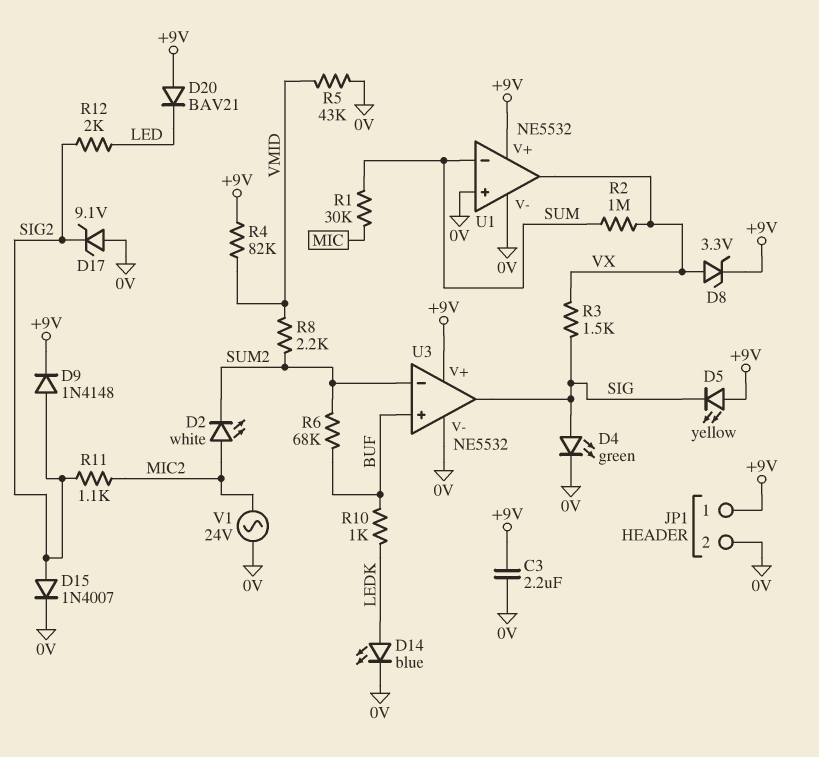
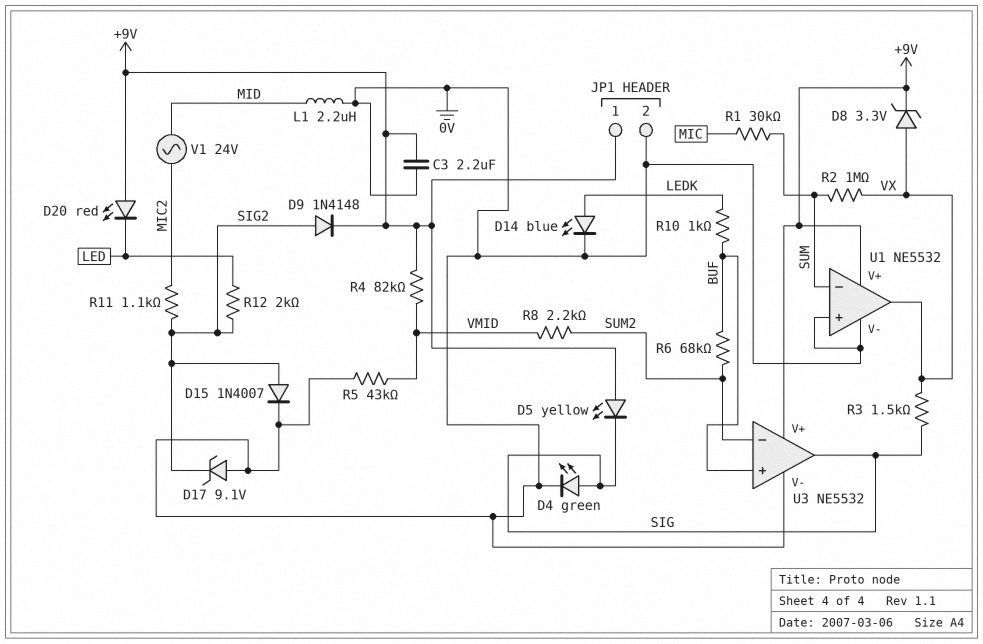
D2: LED white (A MIC2, K SUM2) -> none
D20: diode BAV21 (A +9V, K LED) -> LED red (A +9V, K LED)
L1: none -> 2.2uH (0V, MID)
V1: AC 24V (0V, MIC2) -> AC 24V (MIC2, MID)

